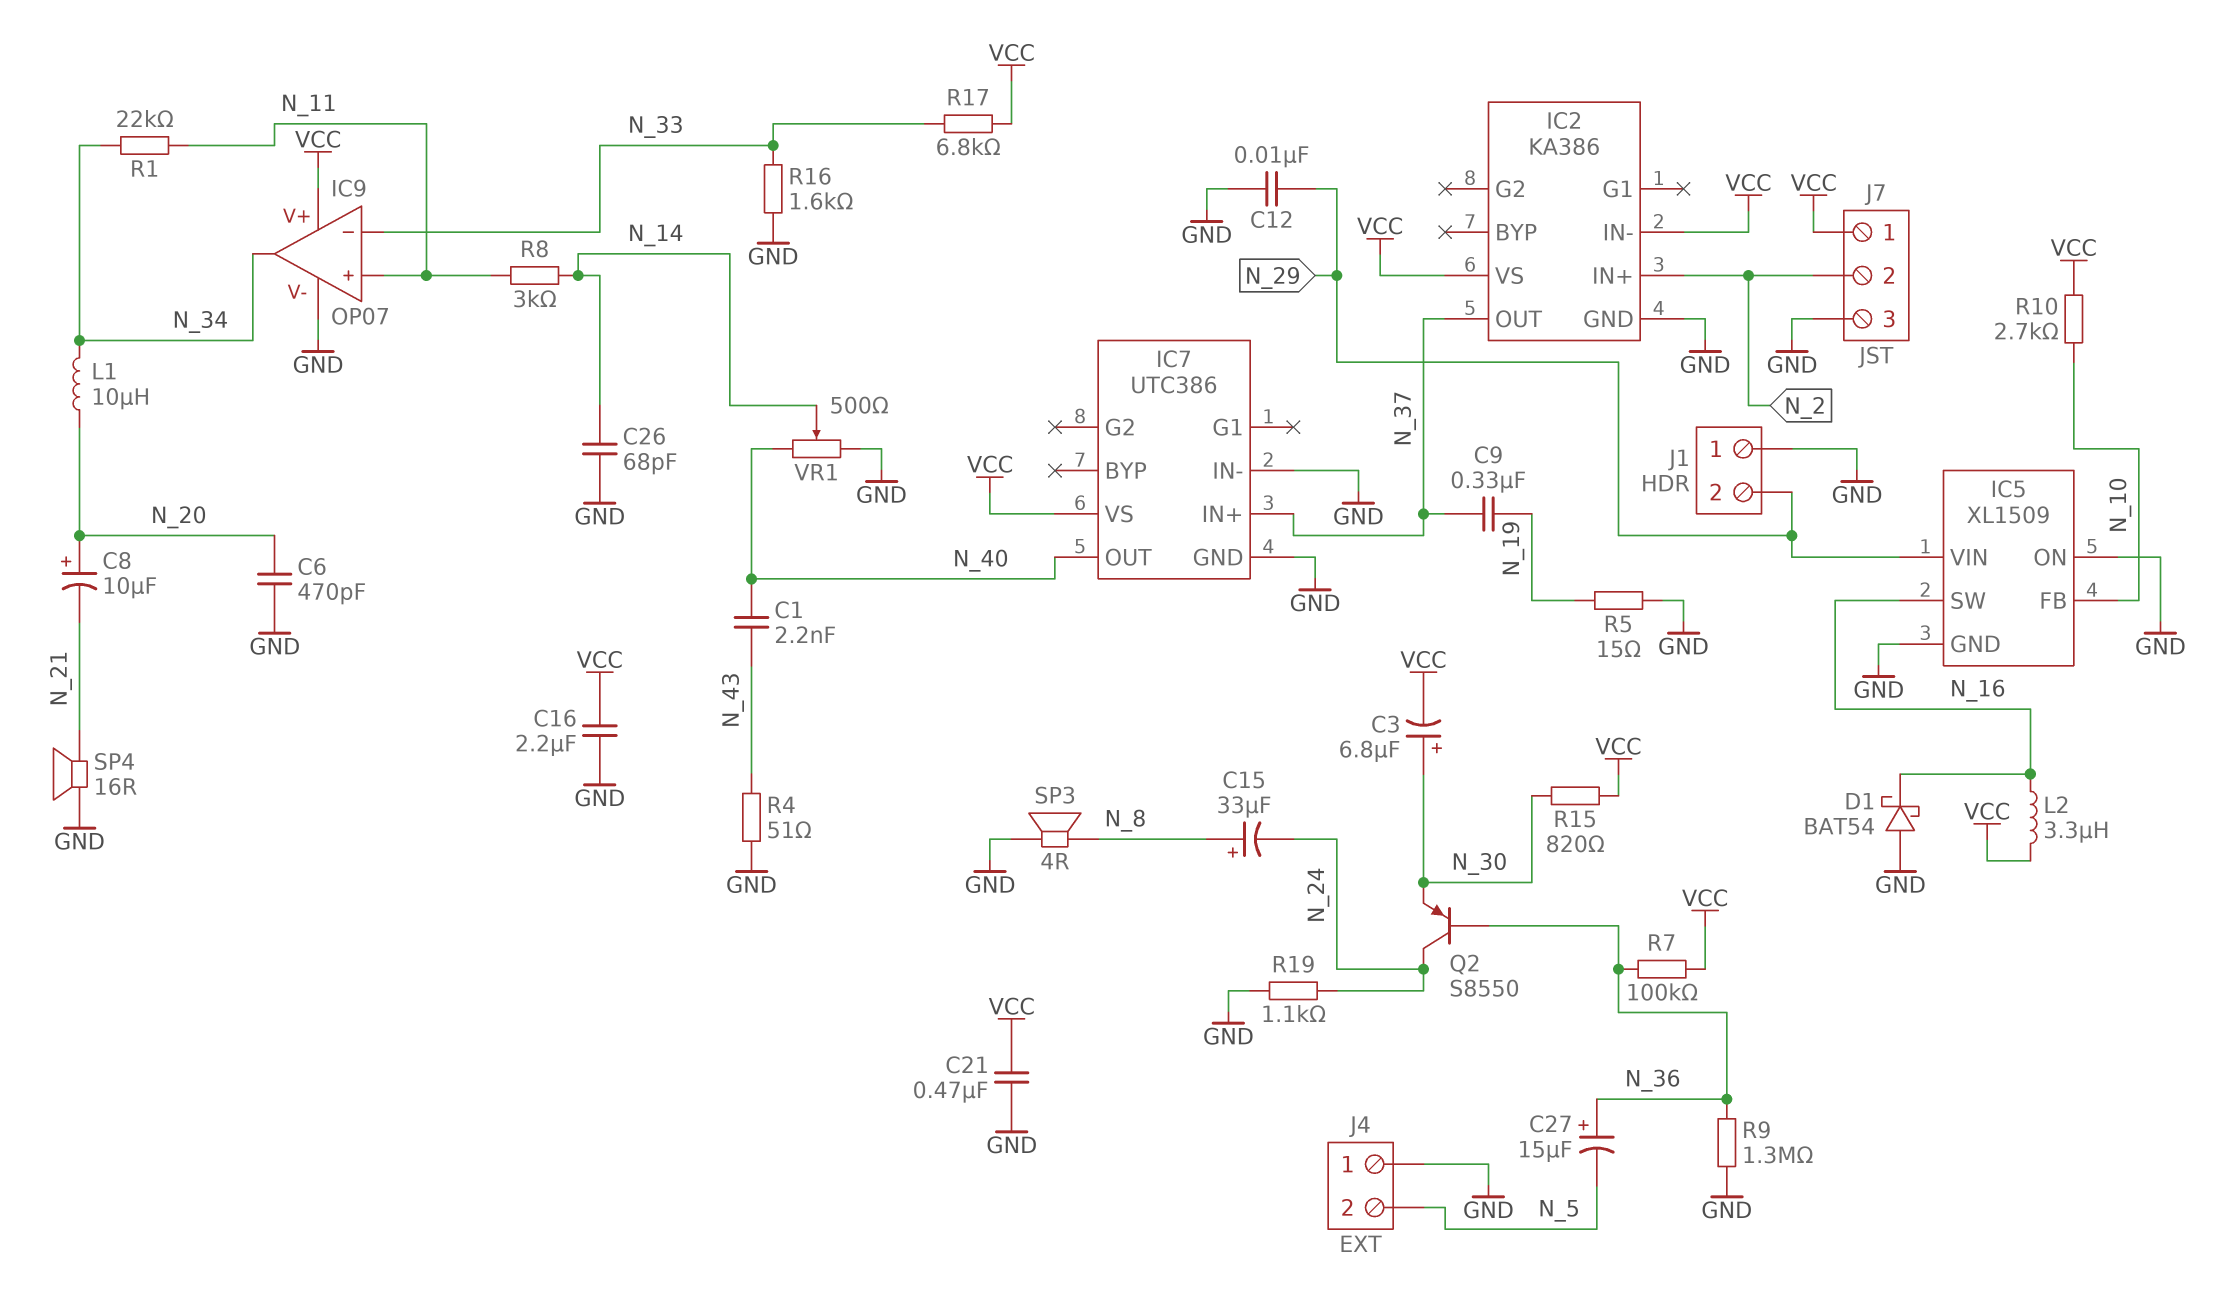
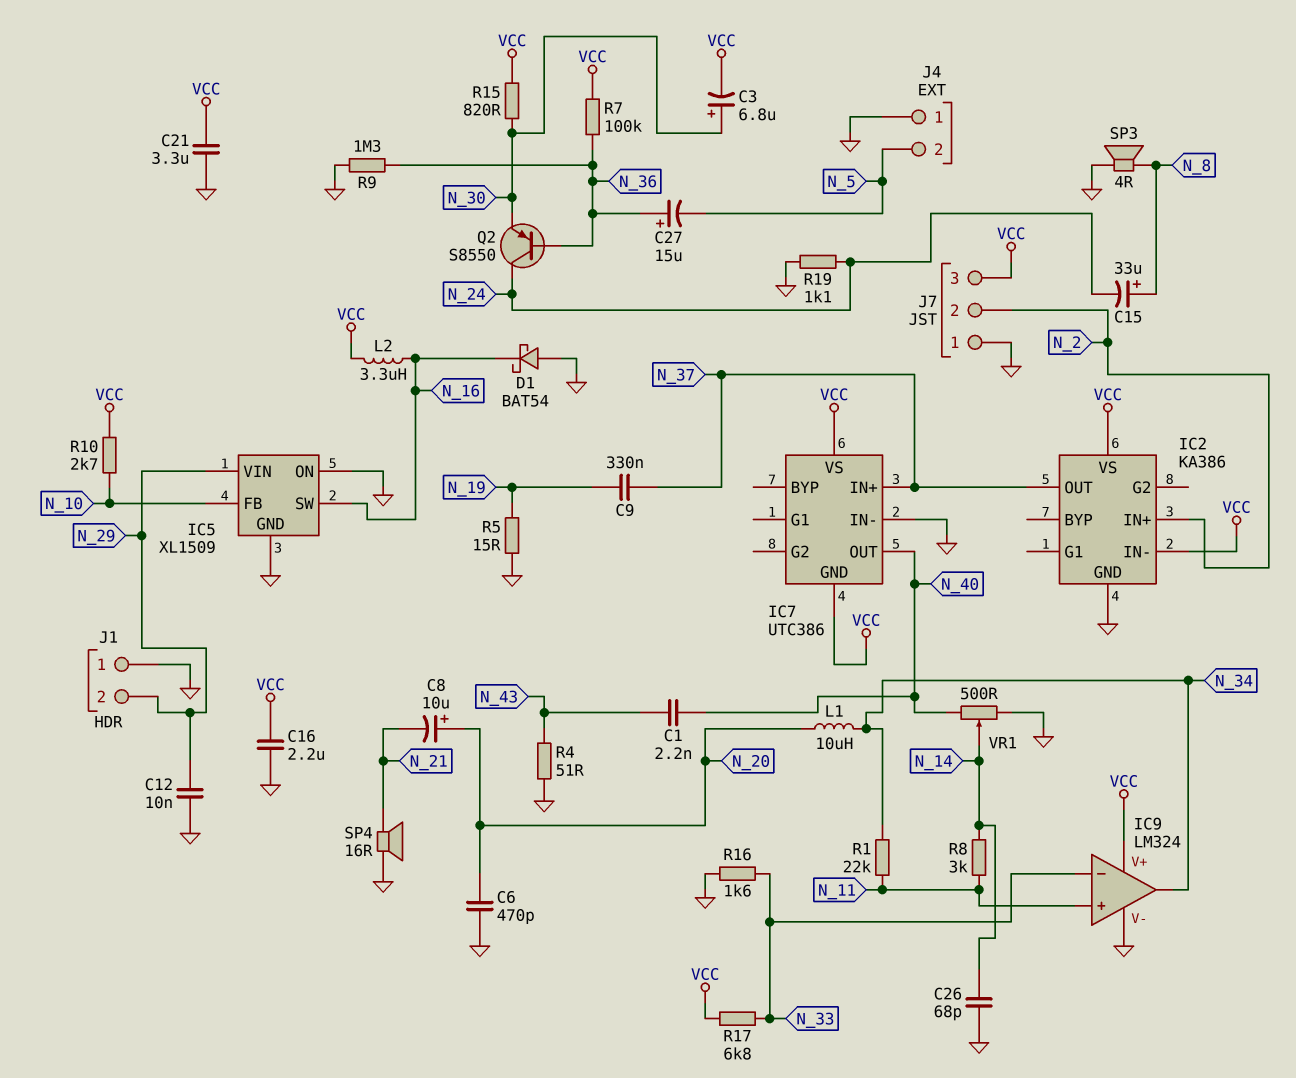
C21: 470nF (GND, VCC) -> 3.3uF (GND, VCC)
IC7 pin GND: GND -> VCC
IC9: OP07 -> LM324
J7 pin 1: VCC -> GND
J7 pin 3: GND -> VCC

